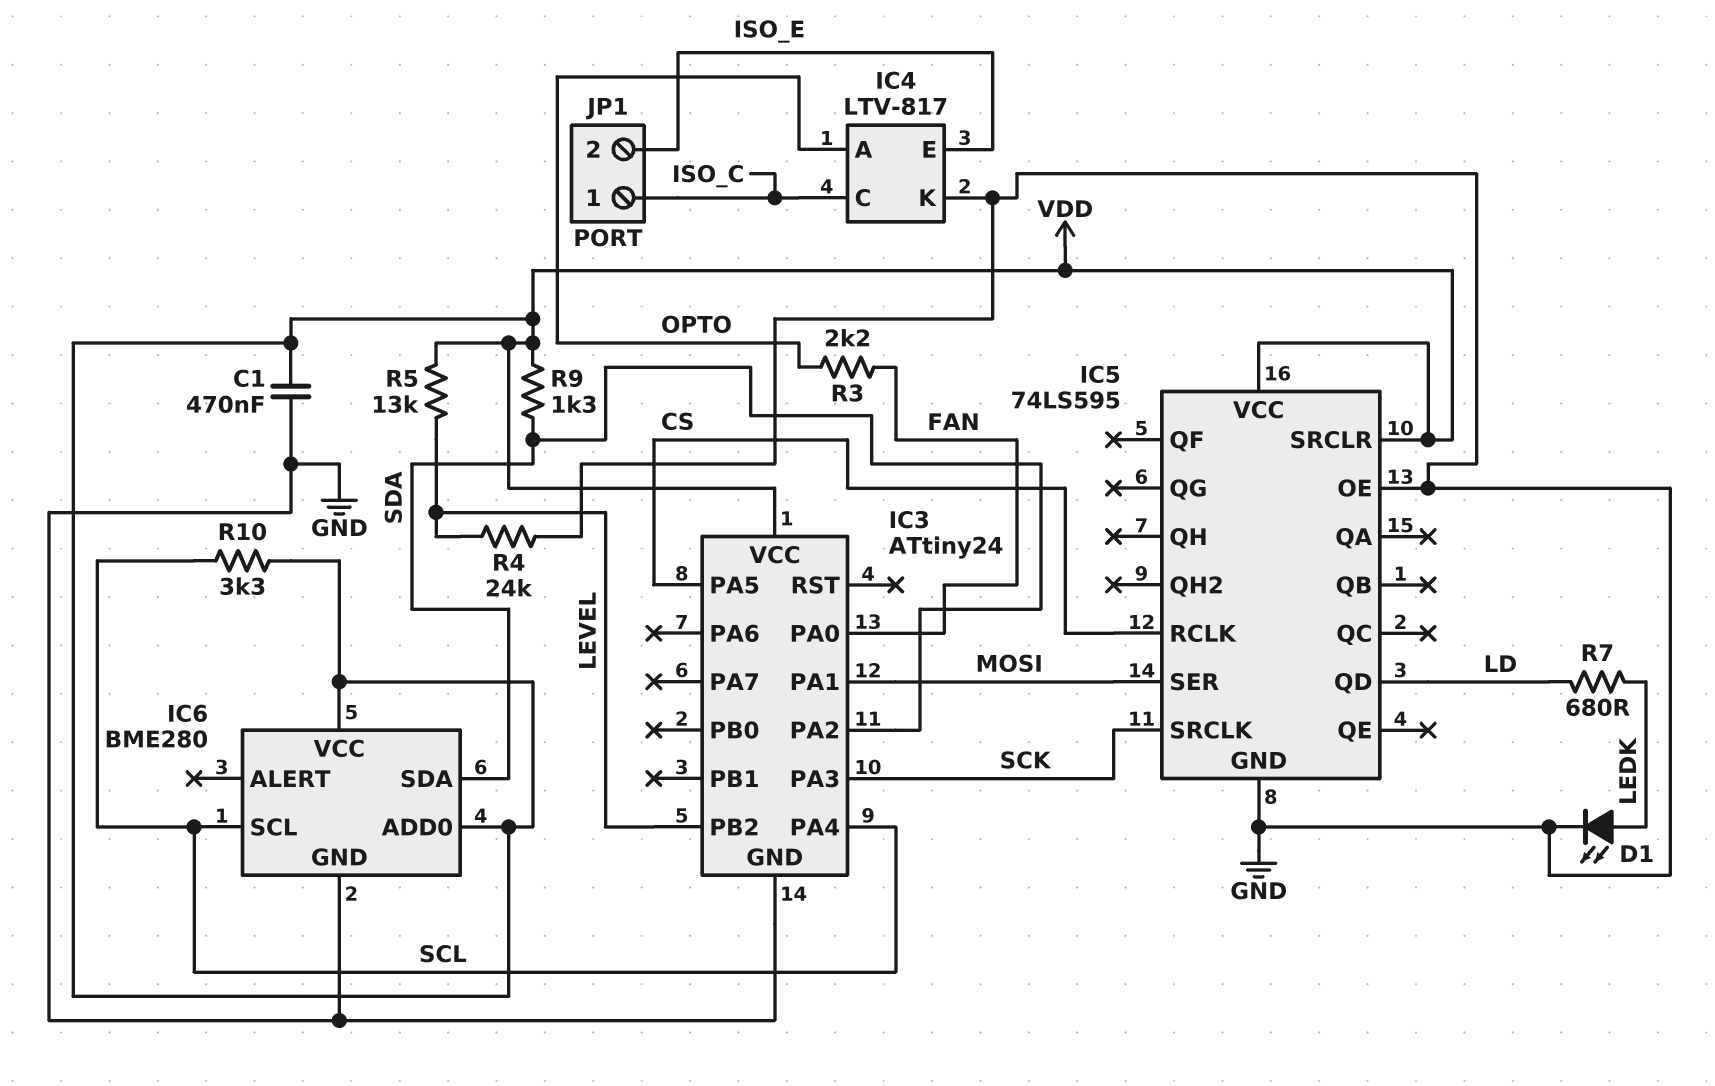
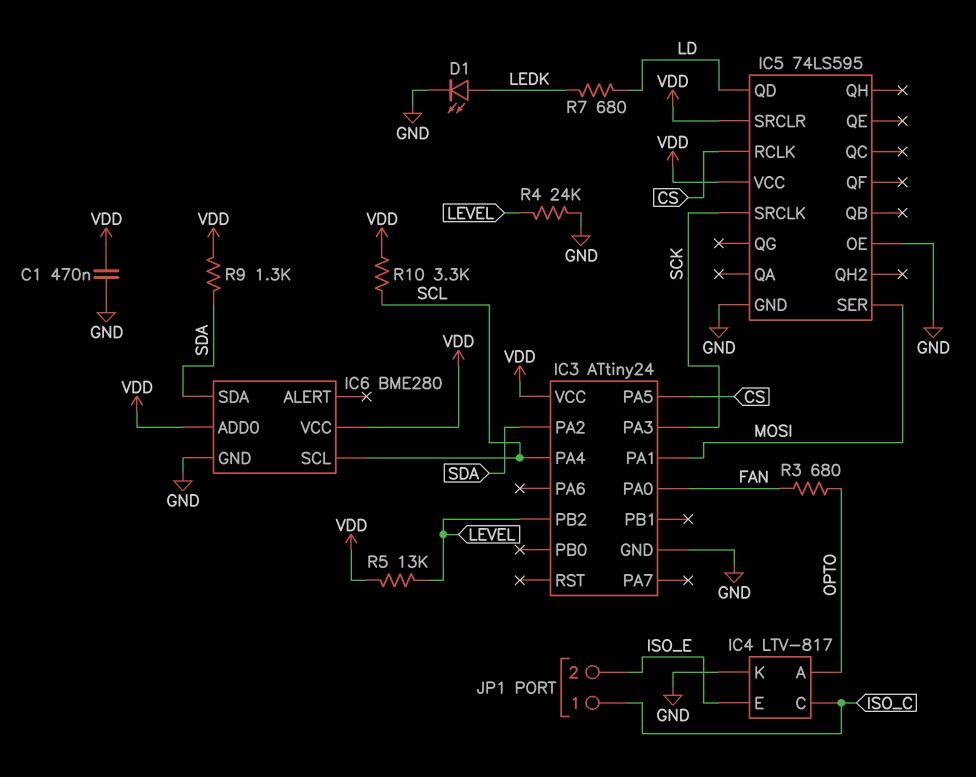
R3: 2.2k (FAN, OPTO) -> 680 (FAN, OPTO)

